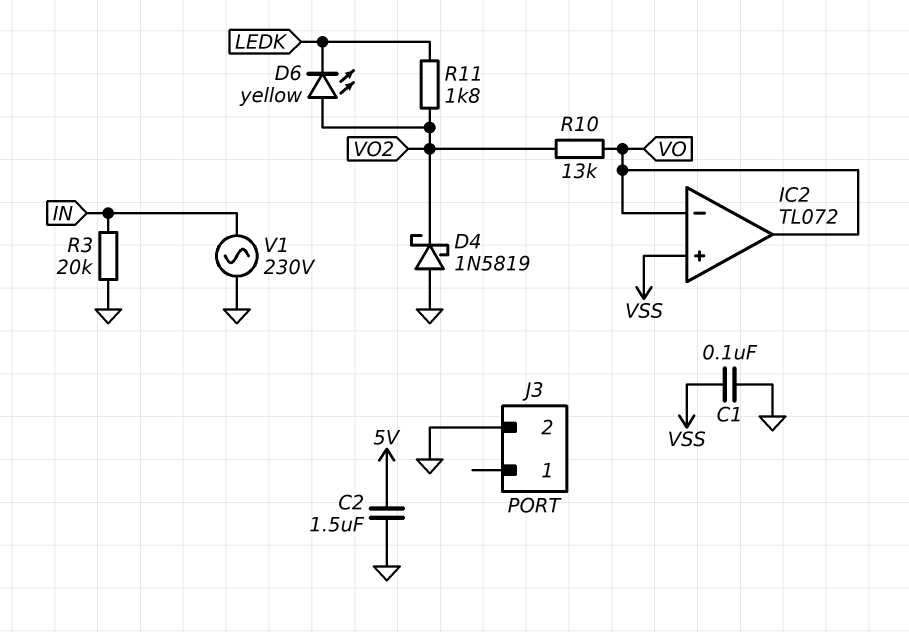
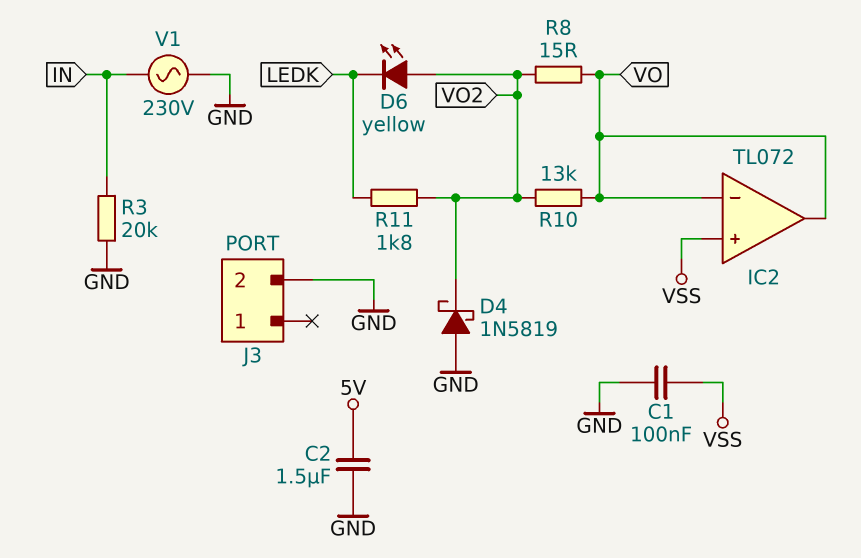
R8: none -> 15 (VO, VO2)

